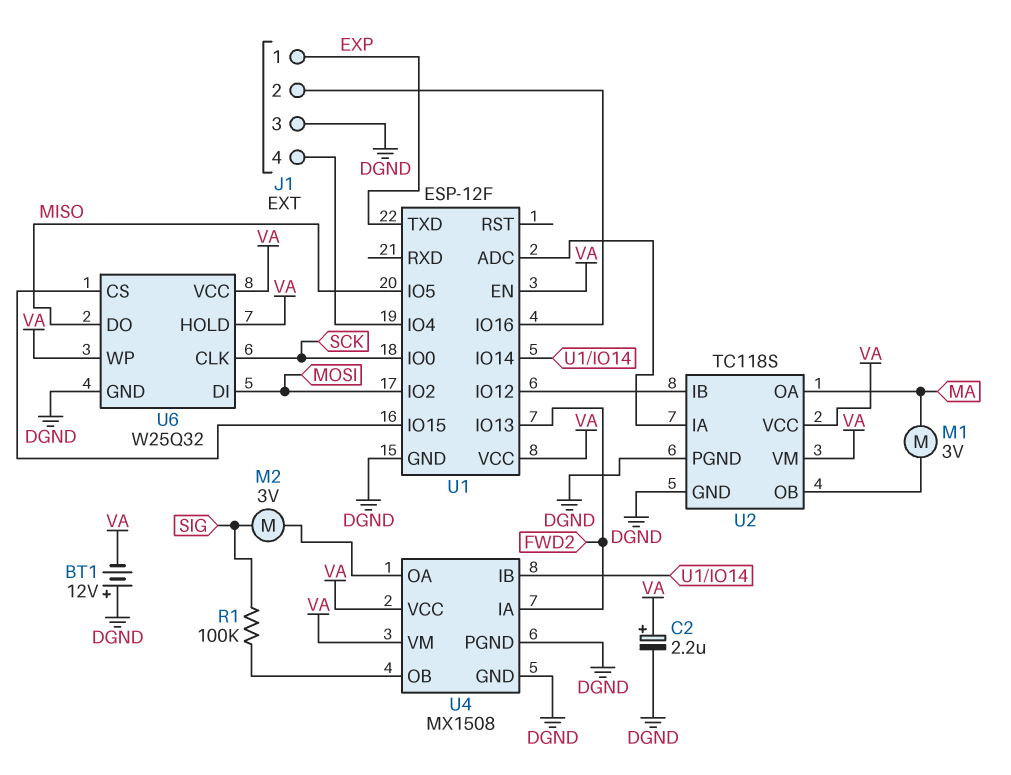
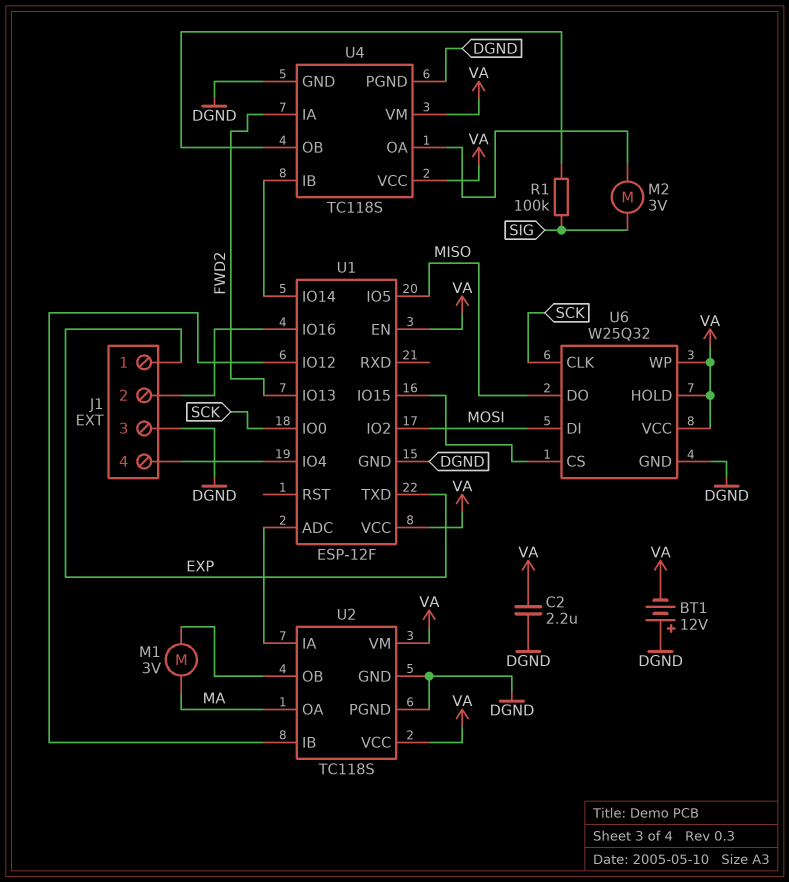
C2: 2.2uF (plus VA, minus DGND) -> 2.2uF (DGND, VA)
U4: MX1508 -> TC118S

